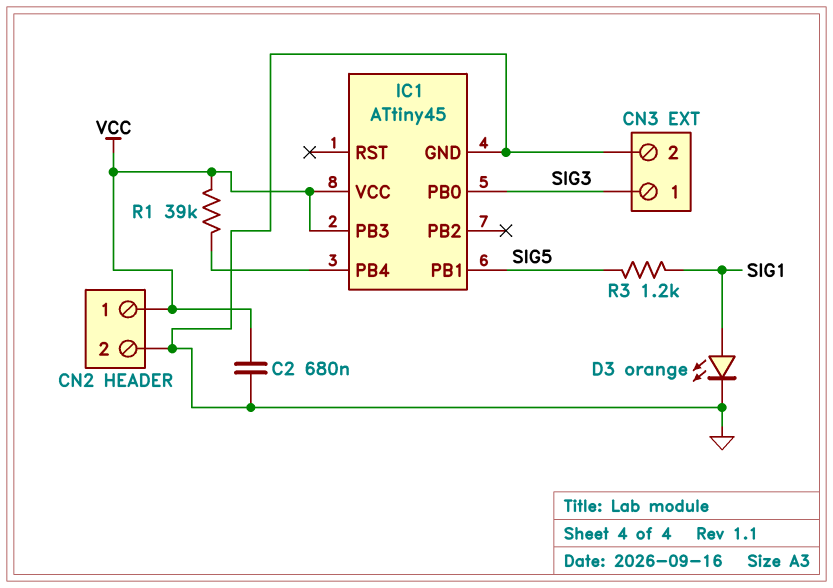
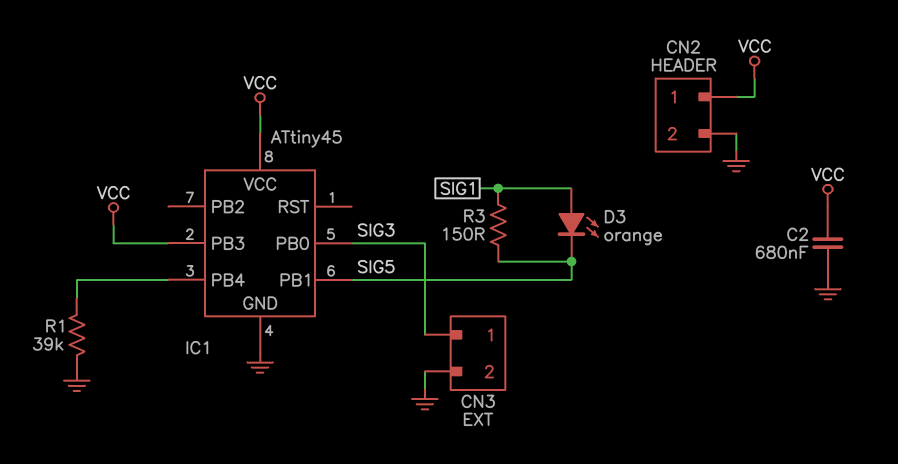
D3: LED orange (A SIG1, K GND) -> LED orange (A SIG1, K SIG5)
R1: 39k (IC1/PB4, VCC) -> 39k (GND, IC1/PB4)
R3: 1.2k (SIG1, SIG5) -> 150 (SIG1, SIG5)

